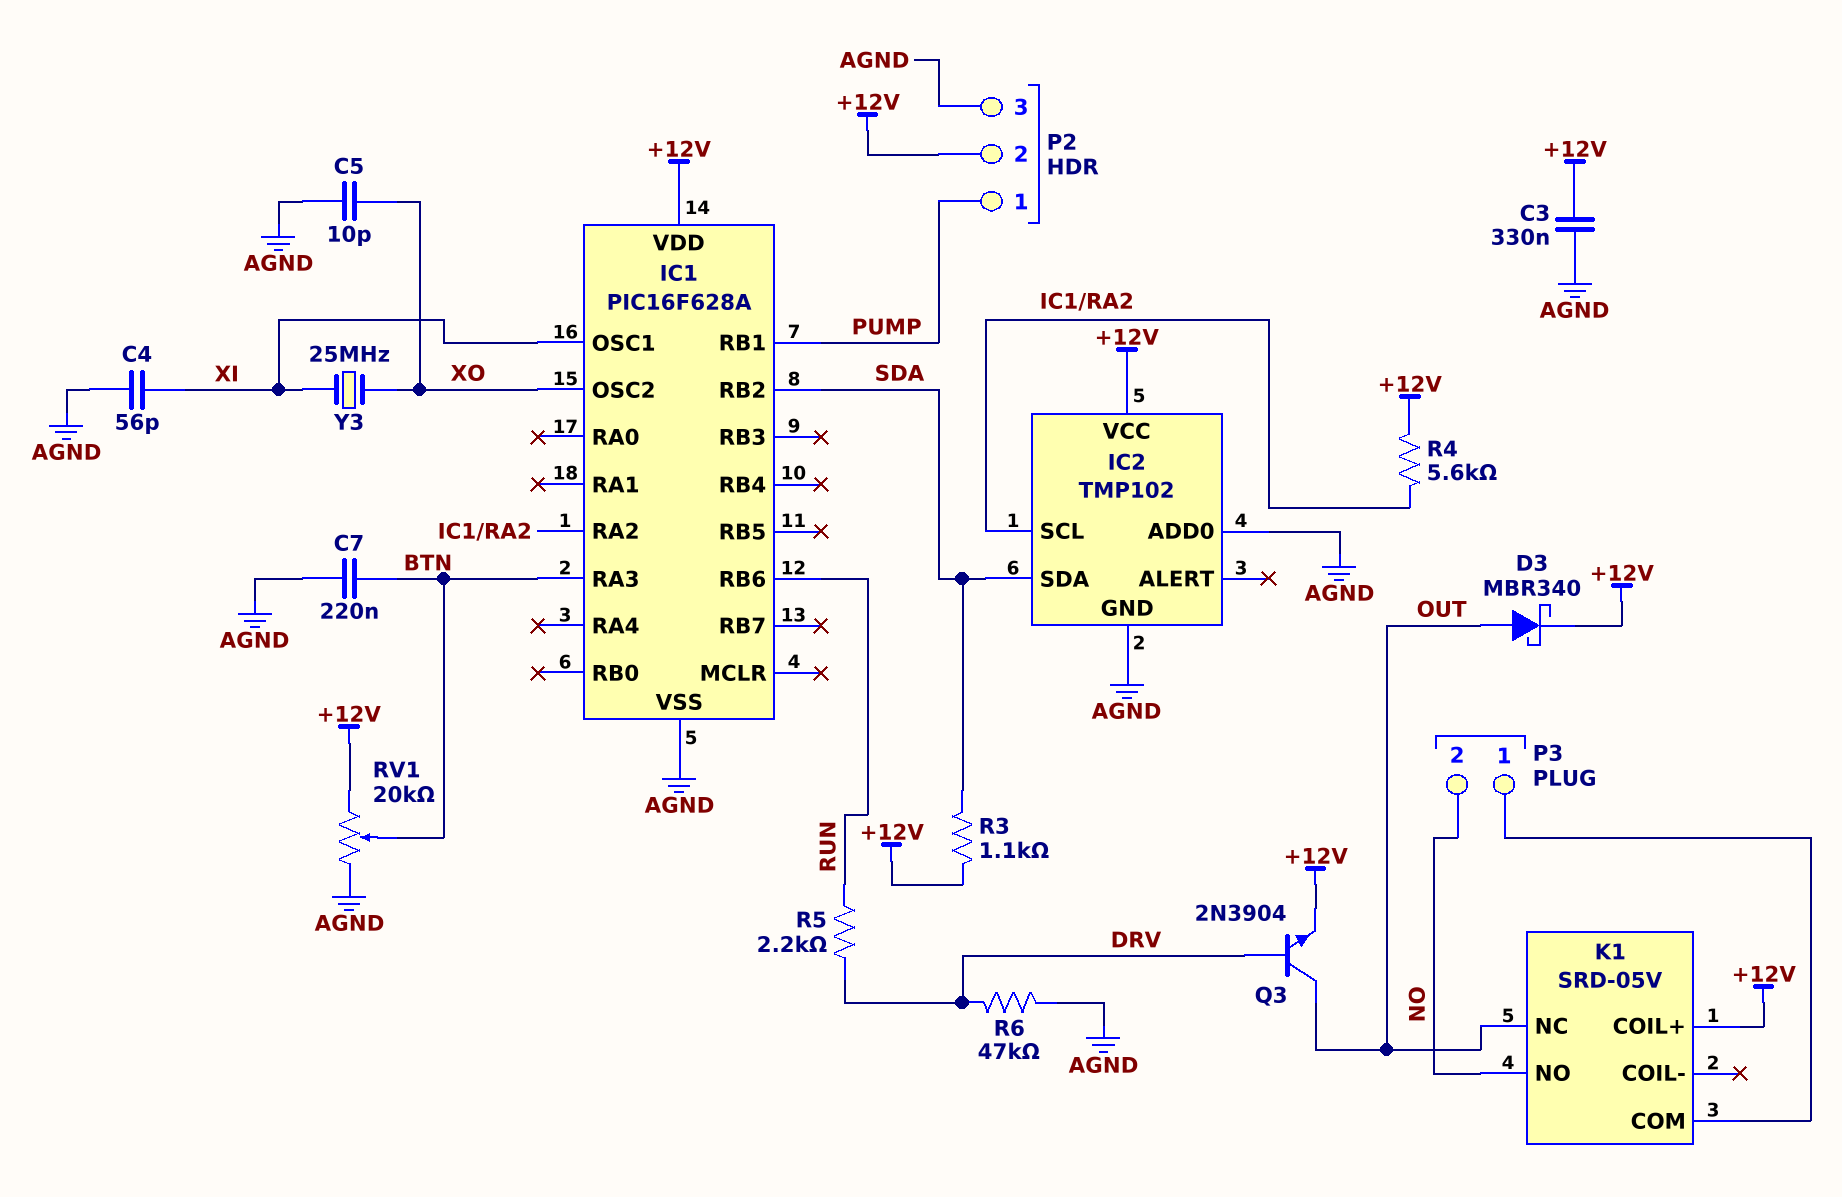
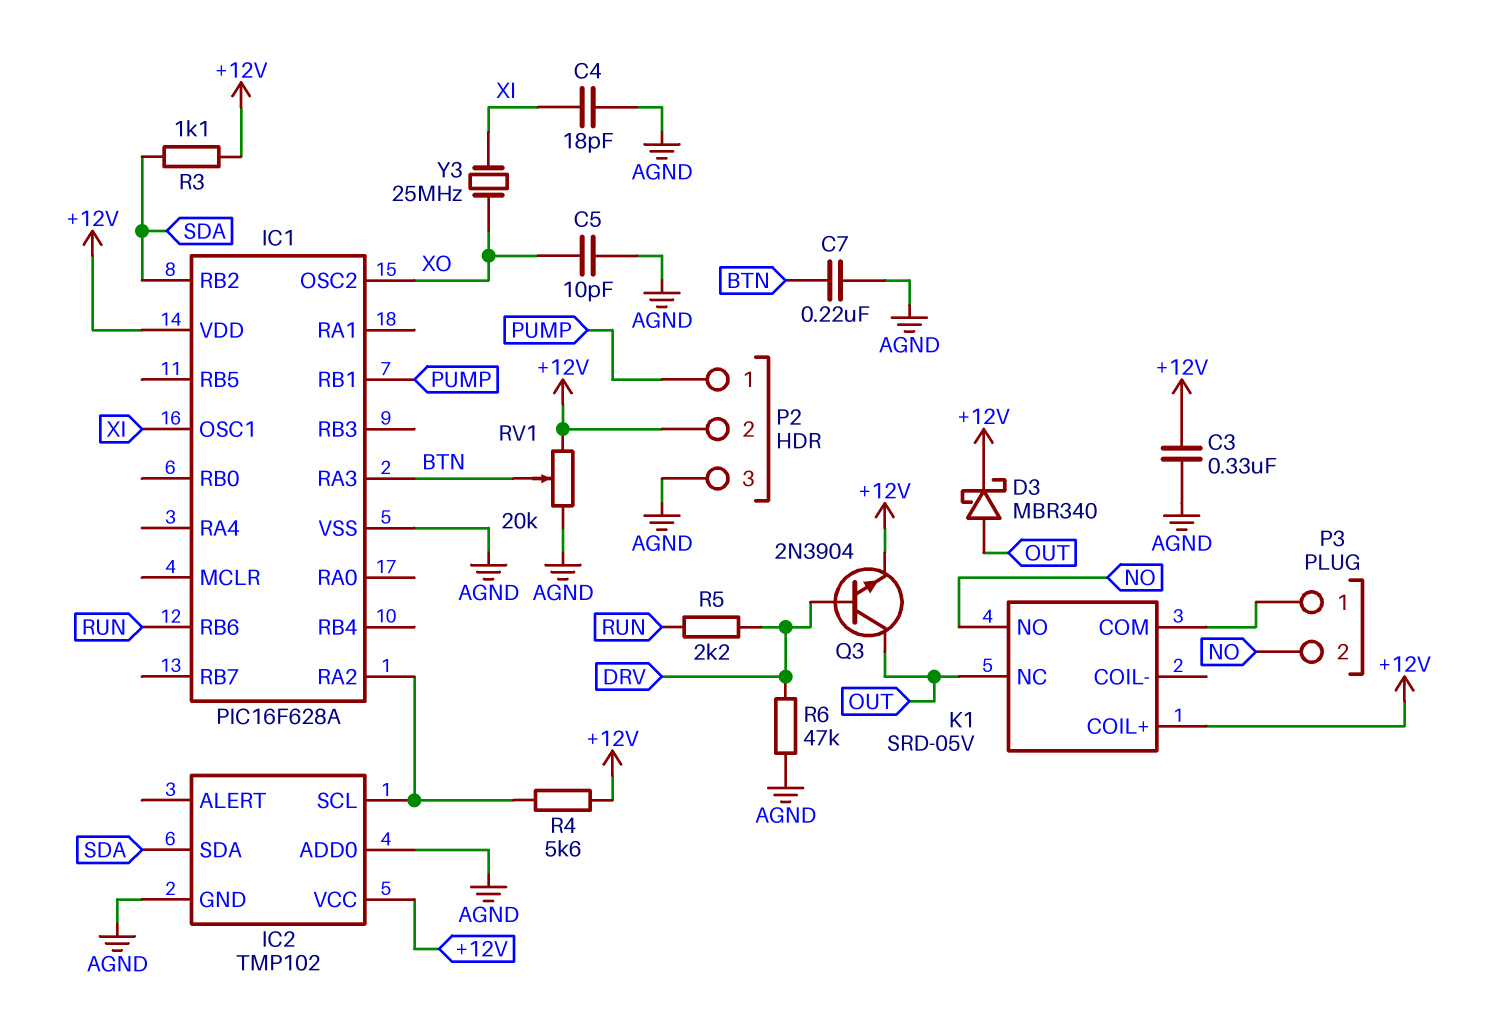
C4: 56pF (AGND, XI) -> 18pF (AGND, XI)

